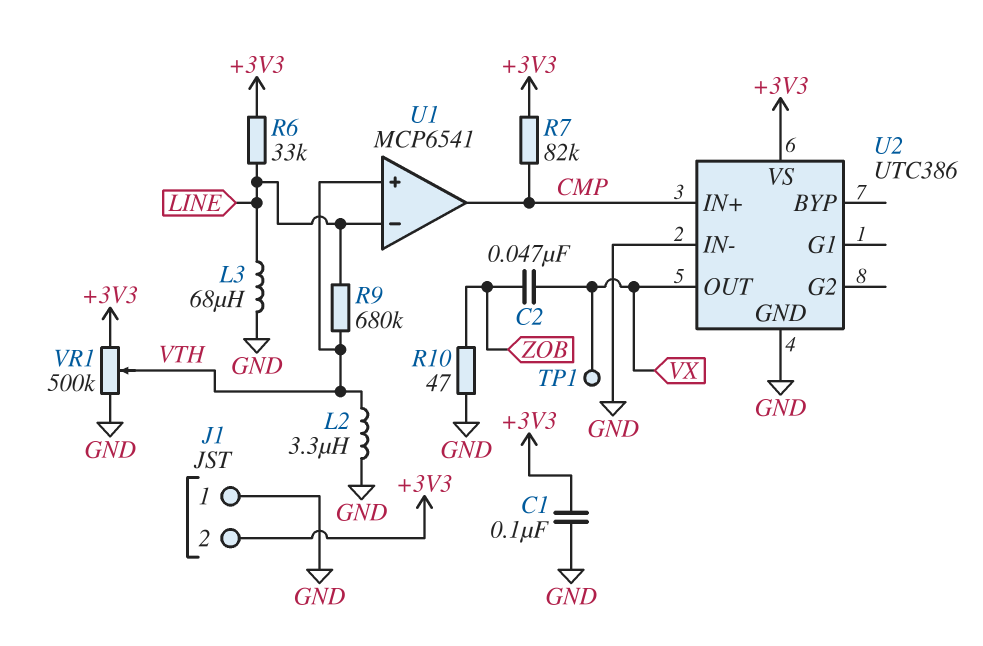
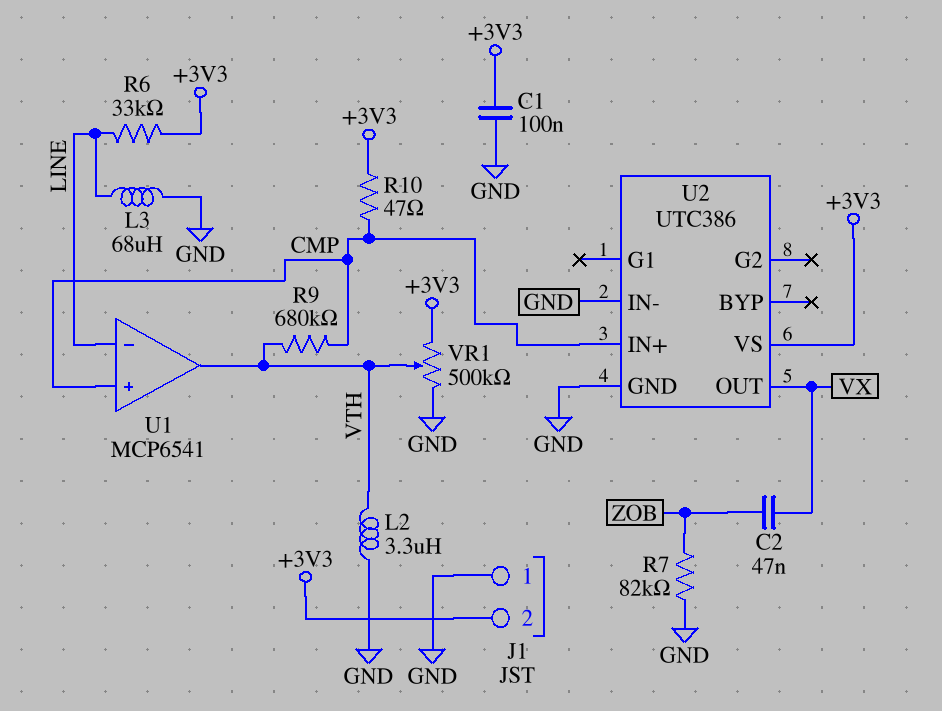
R7: 82k (+3V3, CMP) -> 82k (GND, ZOB)
R9: 680k (LINE, VTH) -> 680k (CMP, VTH)
R10: 47 (GND, ZOB) -> 47 (+3V3, CMP)
TP1: test point (VX) -> none
U1 pin in+: VTH -> CMP
U1 pin out: CMP -> VTH

